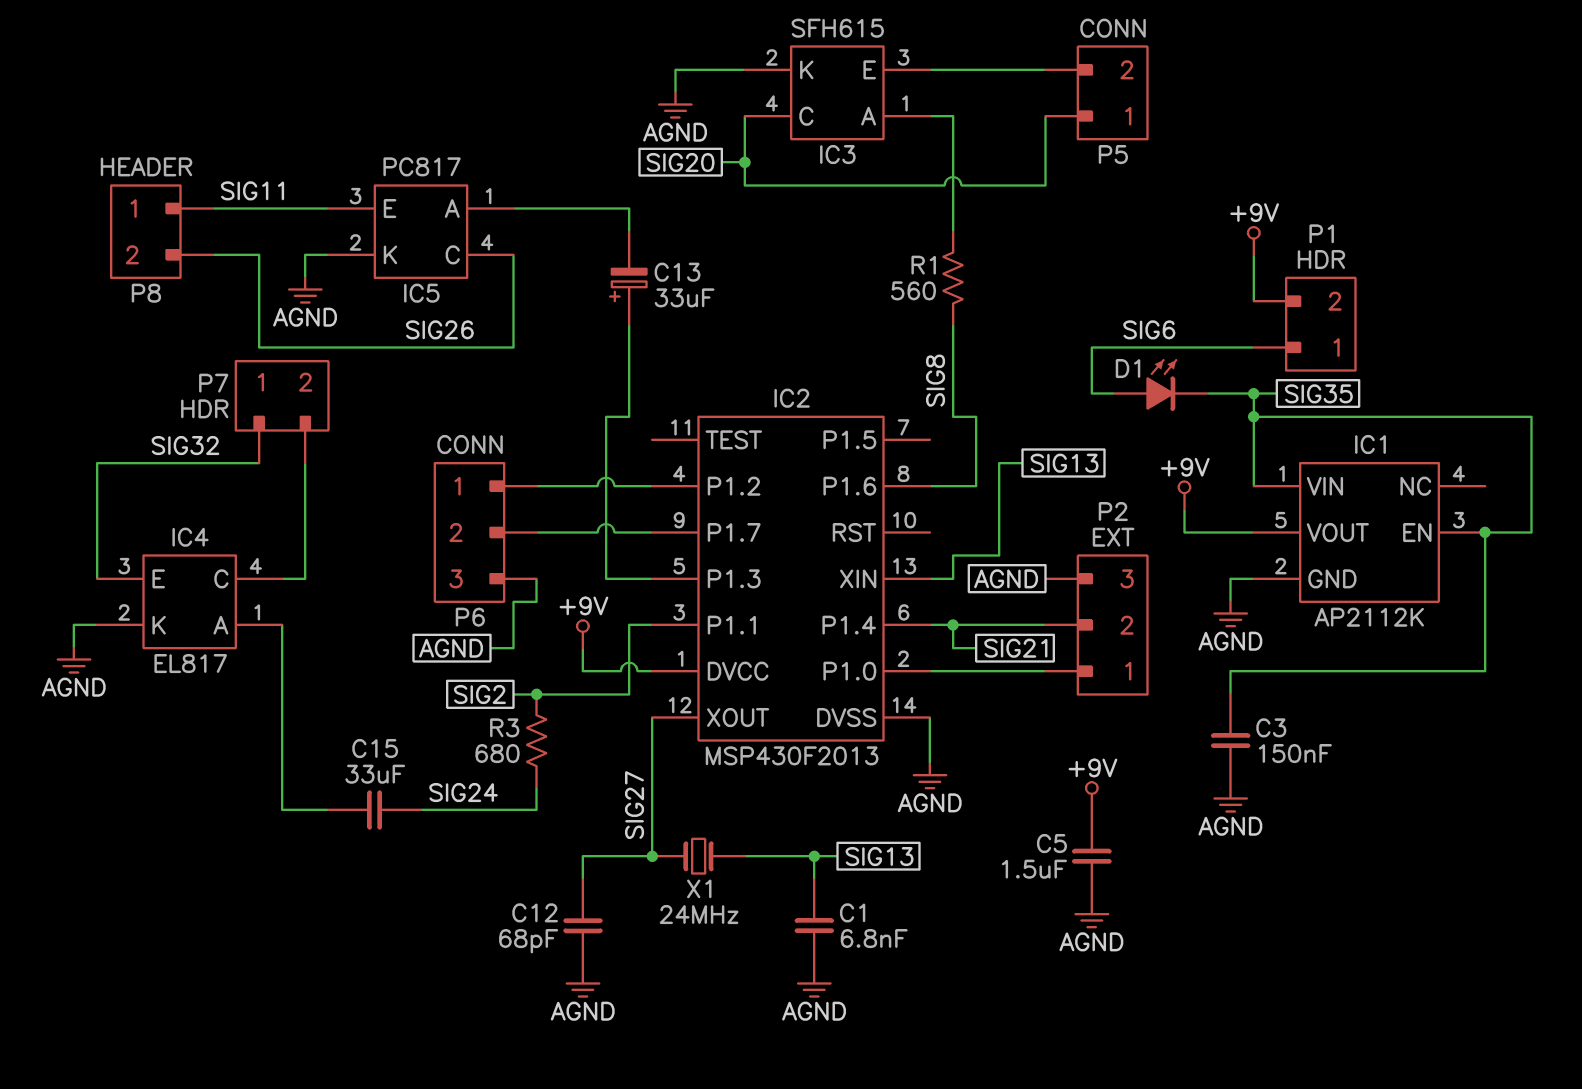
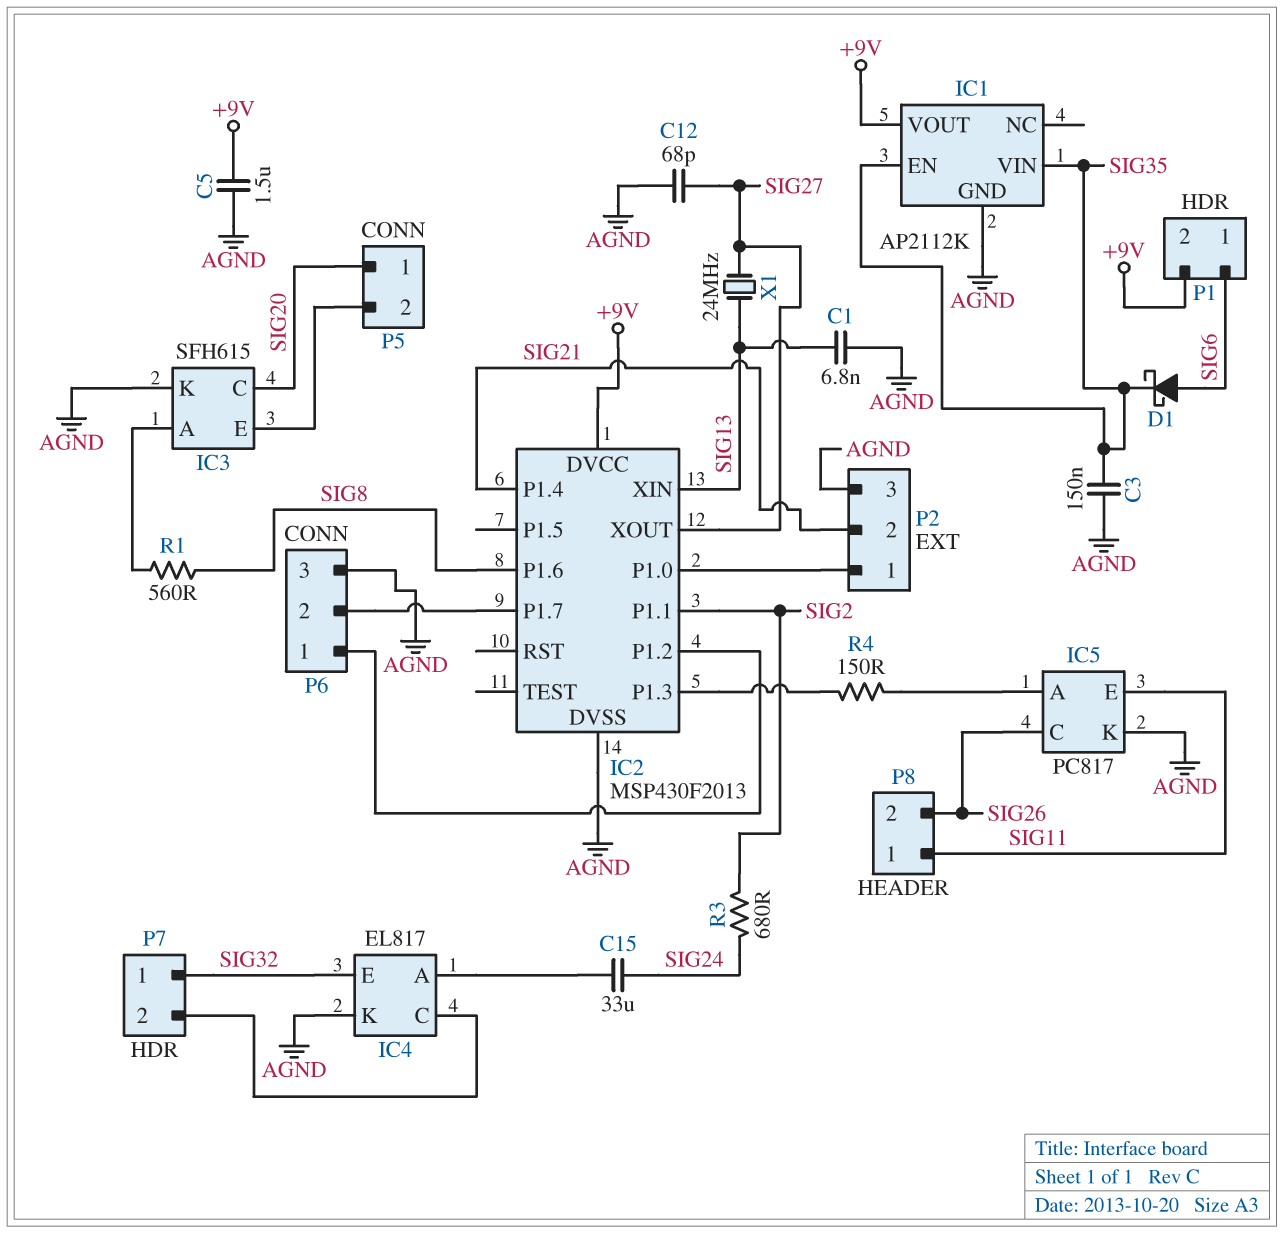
C13: 33uF (plus IC2/P1.3, minus IC5/A) -> none
D1: LED (A SIG6, K SIG35) -> schottky (A SIG6, K SIG35)
R4: none -> 150 (IC2/P1.3, IC5/A)

